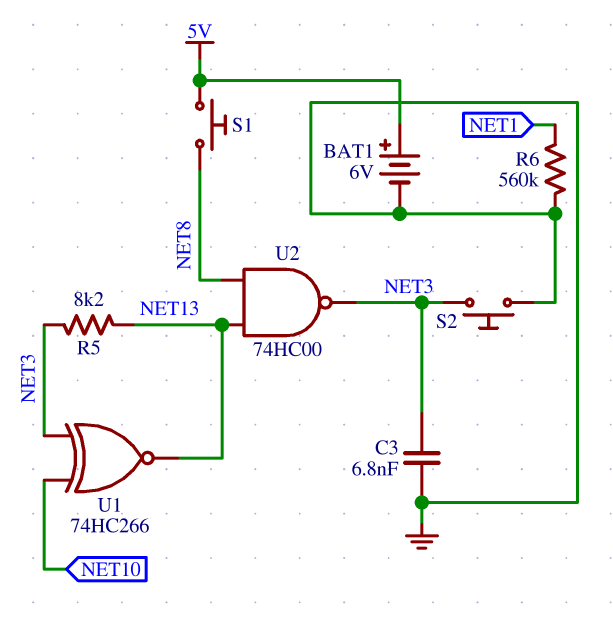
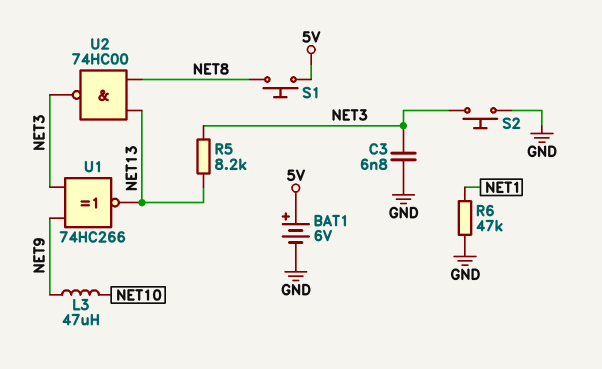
L3: none -> 47uH (NET9, NET10)
R6: 560k (GND, NET1) -> 47k (GND, NET1)
U1: XNOR 74HC266 (in NET3, in NET10, out NET13) -> XNOR 74HC266 (in NET3, in NET9, out NET13)

